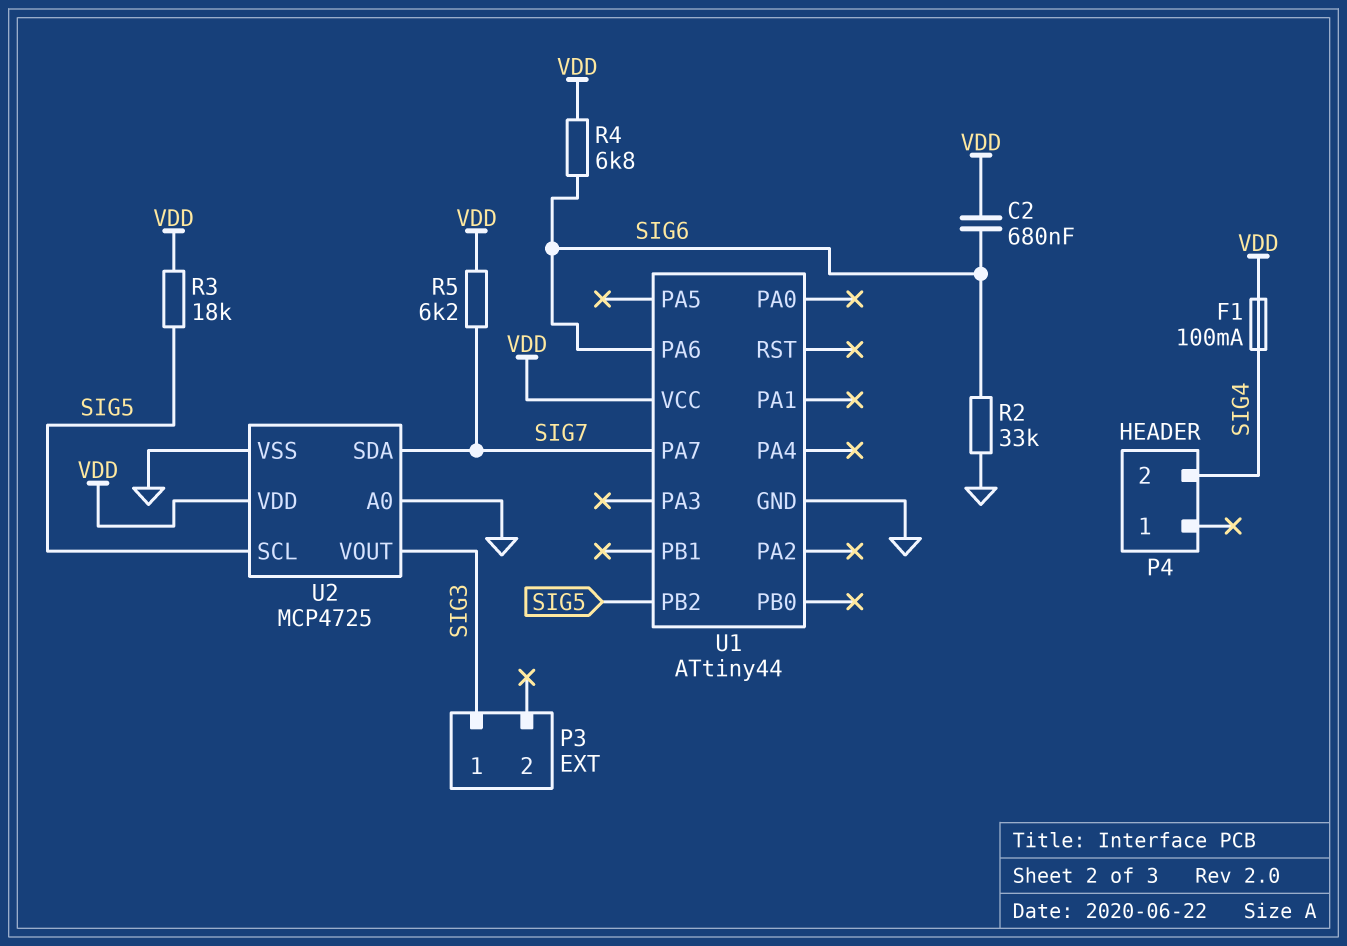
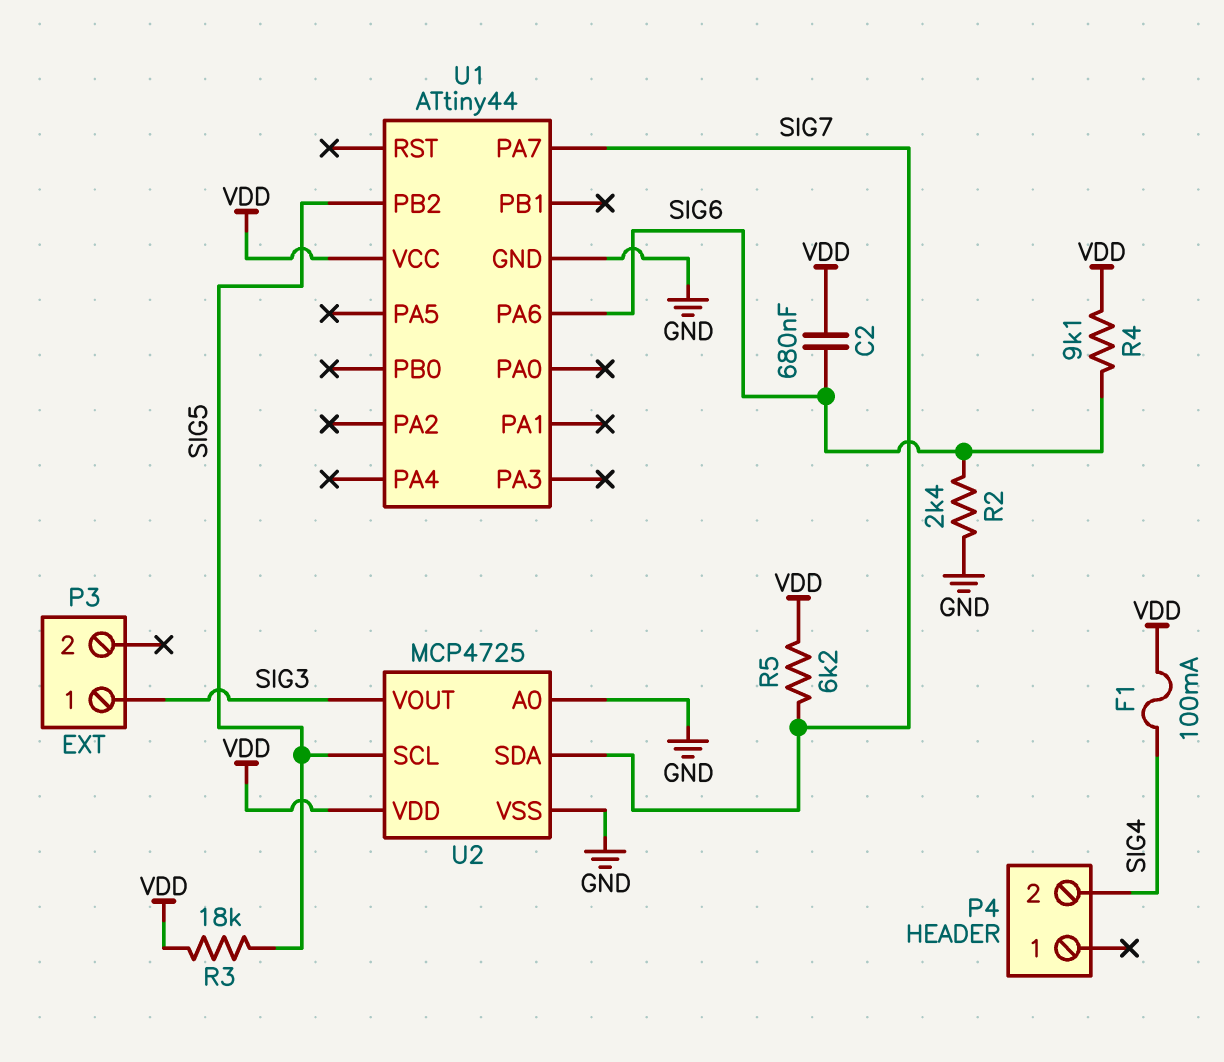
R2: 33k (GND, SIG6) -> 2.4k (GND, SIG6)
R4: 6.8k (SIG6, VDD) -> 9.1k (SIG6, VDD)

